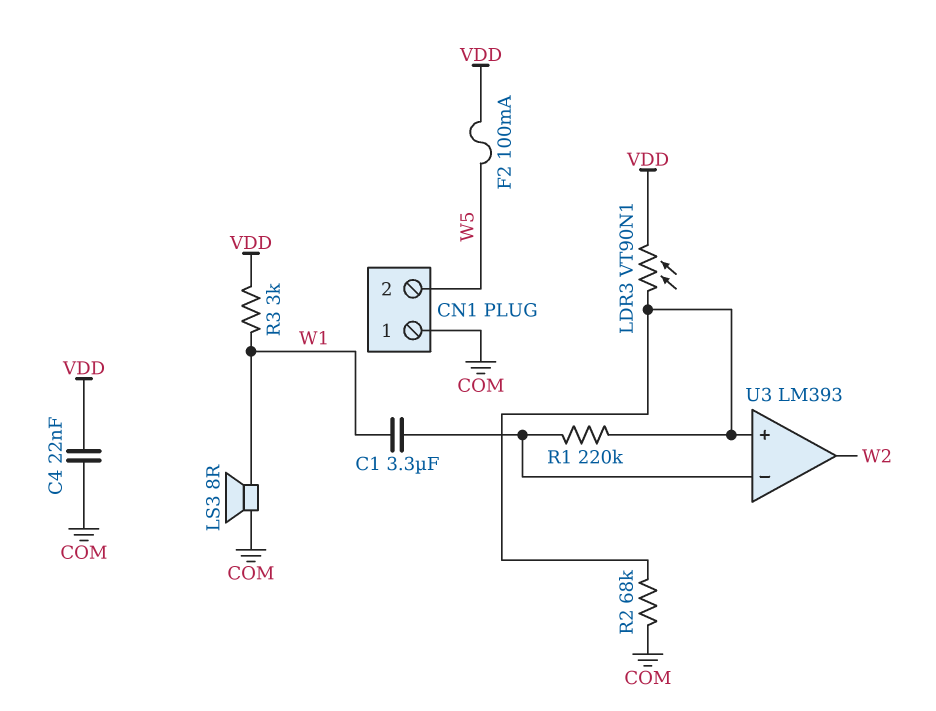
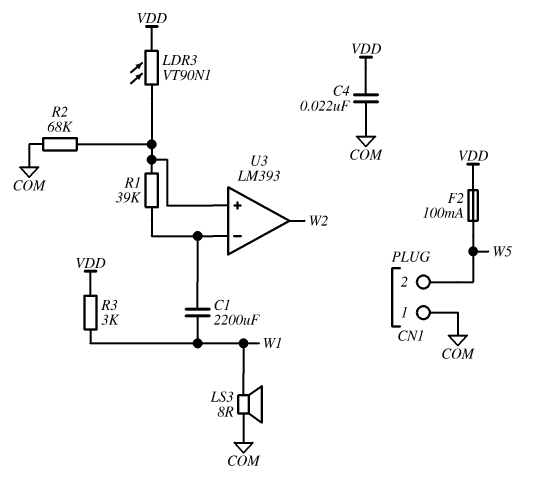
C1: 3.3uF (U3/in-, W1) -> 2200uF (U3/in-, W1)
R1: 220k (U3/in+, U3/in-) -> 39k (U3/in+, U3/in-)

